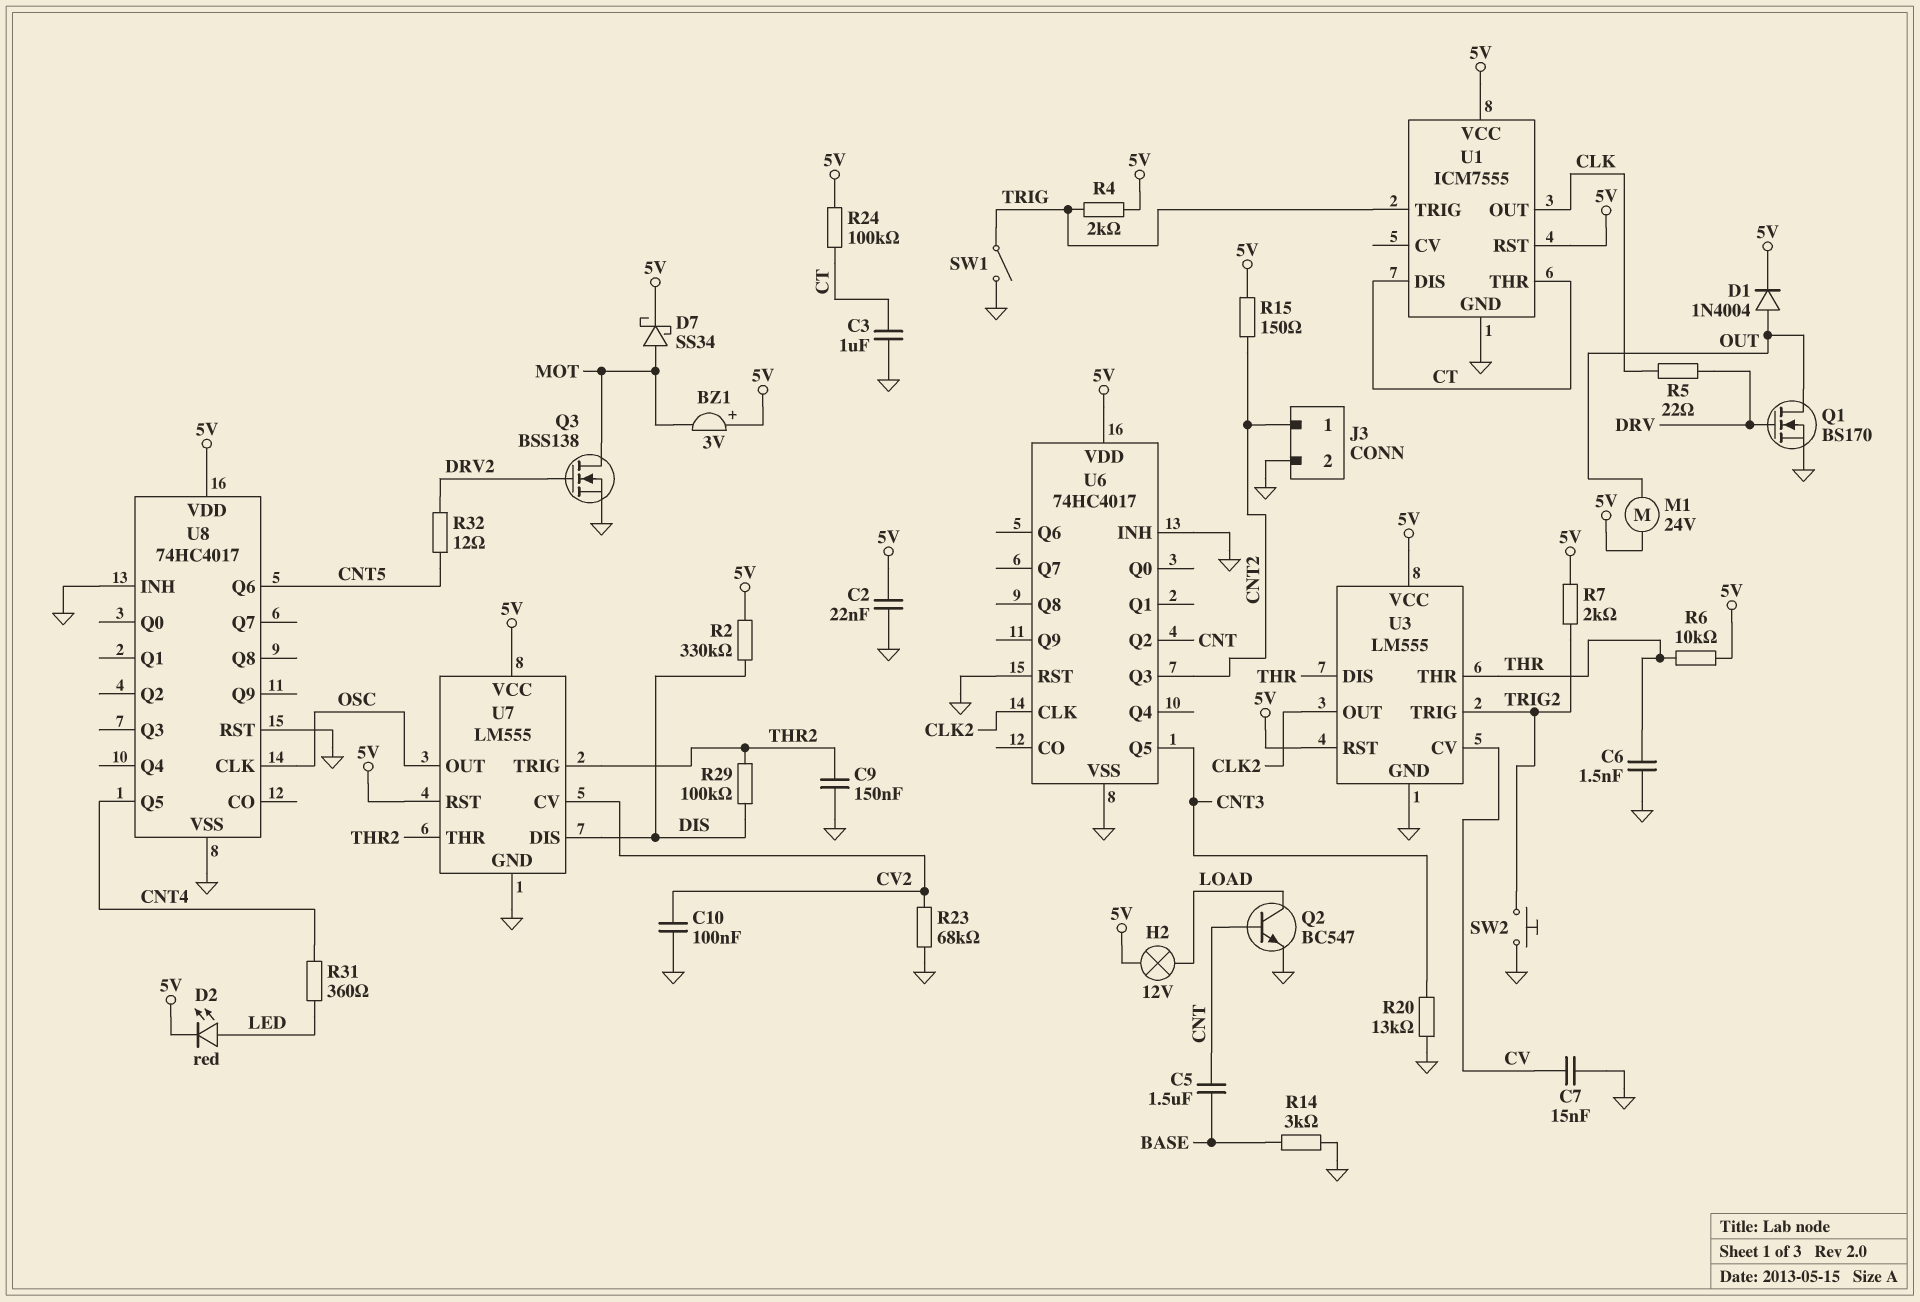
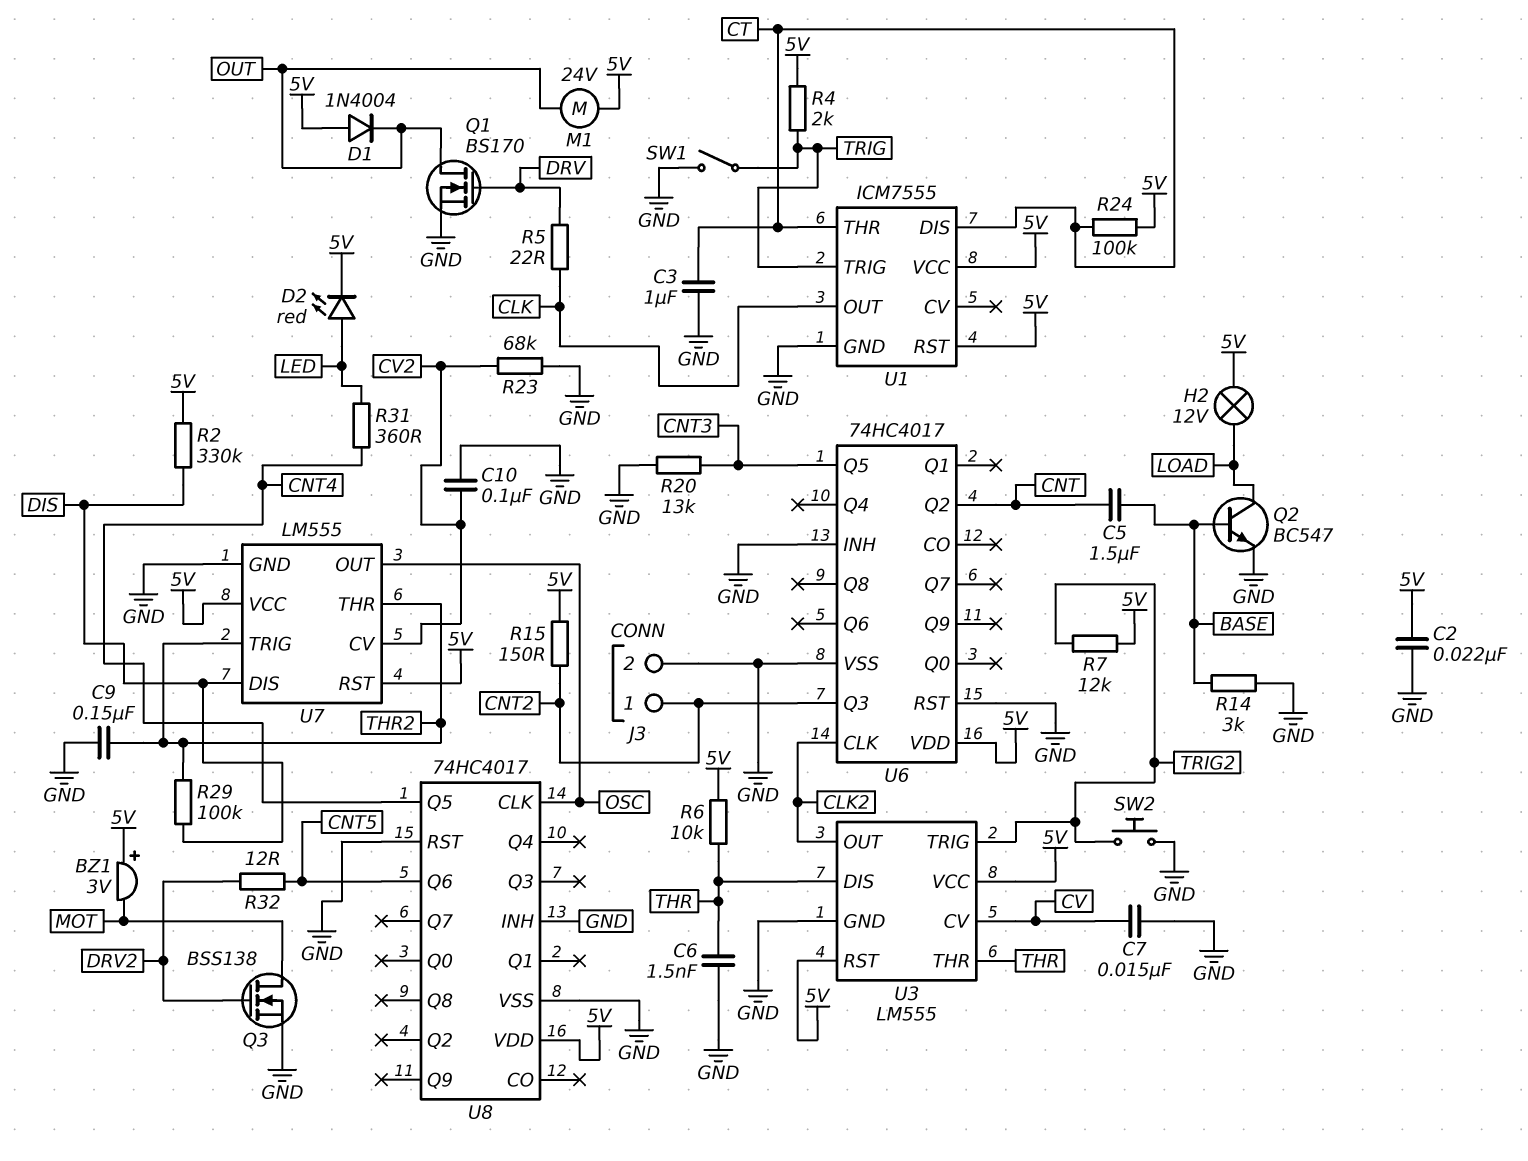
D1: diode 1N4004 (A OUT, K 5V) -> diode 1N4004 (A 5V, K OUT)
D7: schottky SS34 (A MOT, K 5V) -> none
Q2: NPN BC547 (B CNT, C LOAD, E GND) -> NPN BC547 (B BASE, C LOAD, E GND)
R7: 2k (5V, TRIG2) -> 12k (5V, TRIG2)

